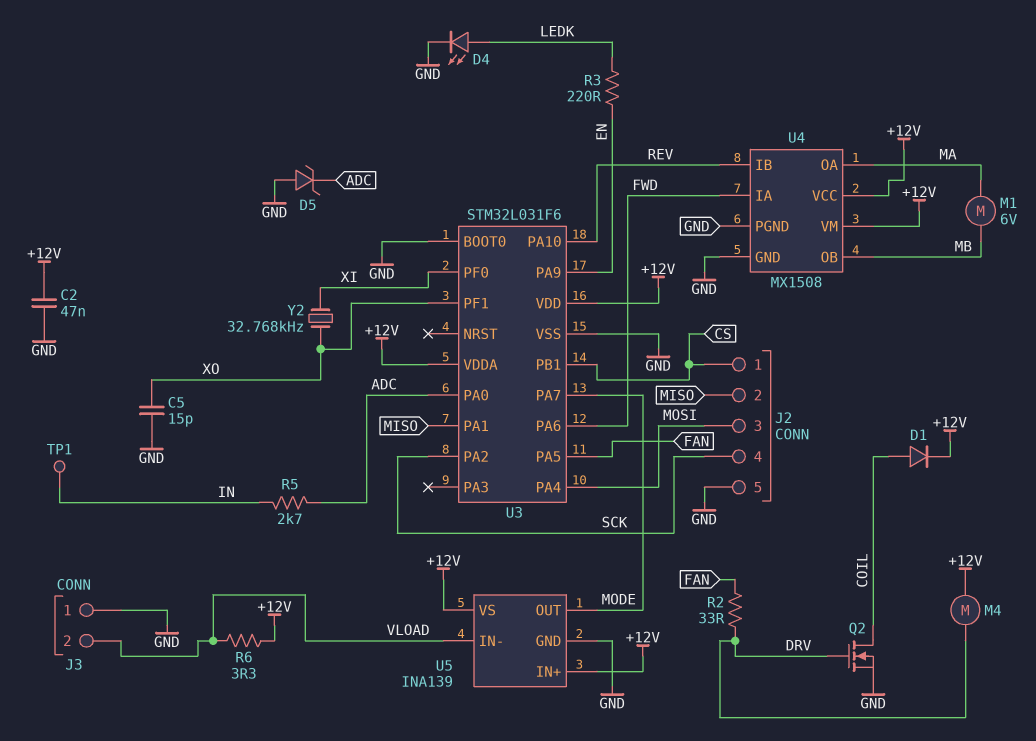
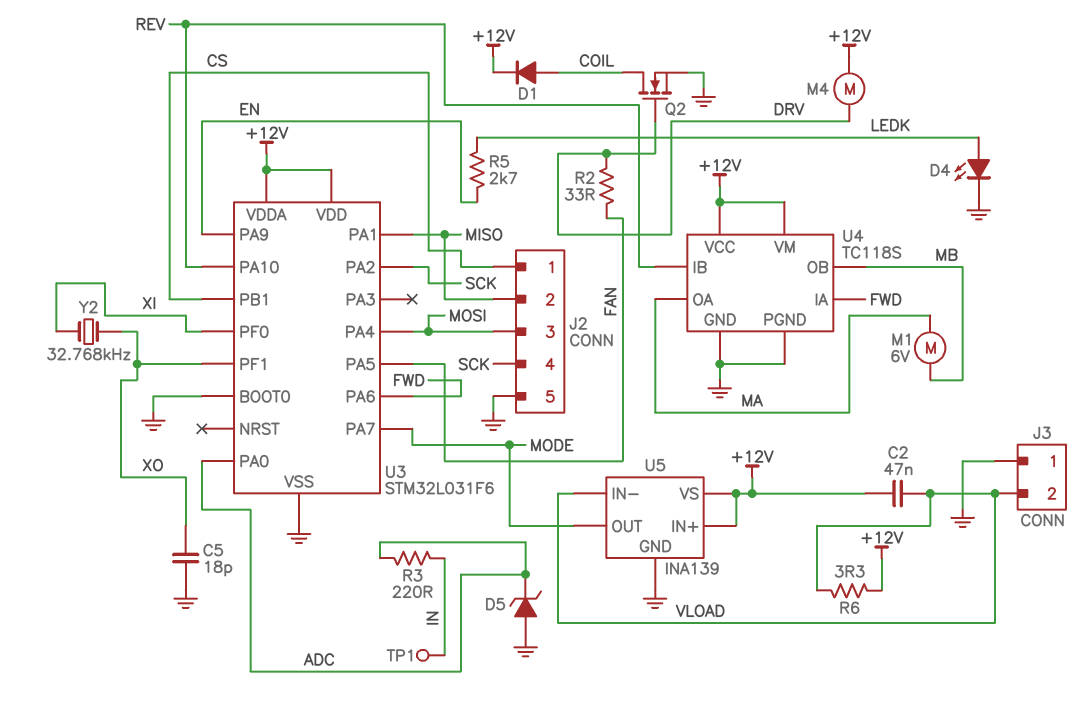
C2: 47nF (+12V, GND) -> 47nF (+12V, VLOAD)
C5: 15pF (GND, XO) -> 18pF (GND, XO)
R3: 220 (EN, LEDK) -> 220 (ADC, IN)
R5: 2.7k (ADC, IN) -> 2.7k (EN, LEDK)
U4: MX1508 -> TC118S

